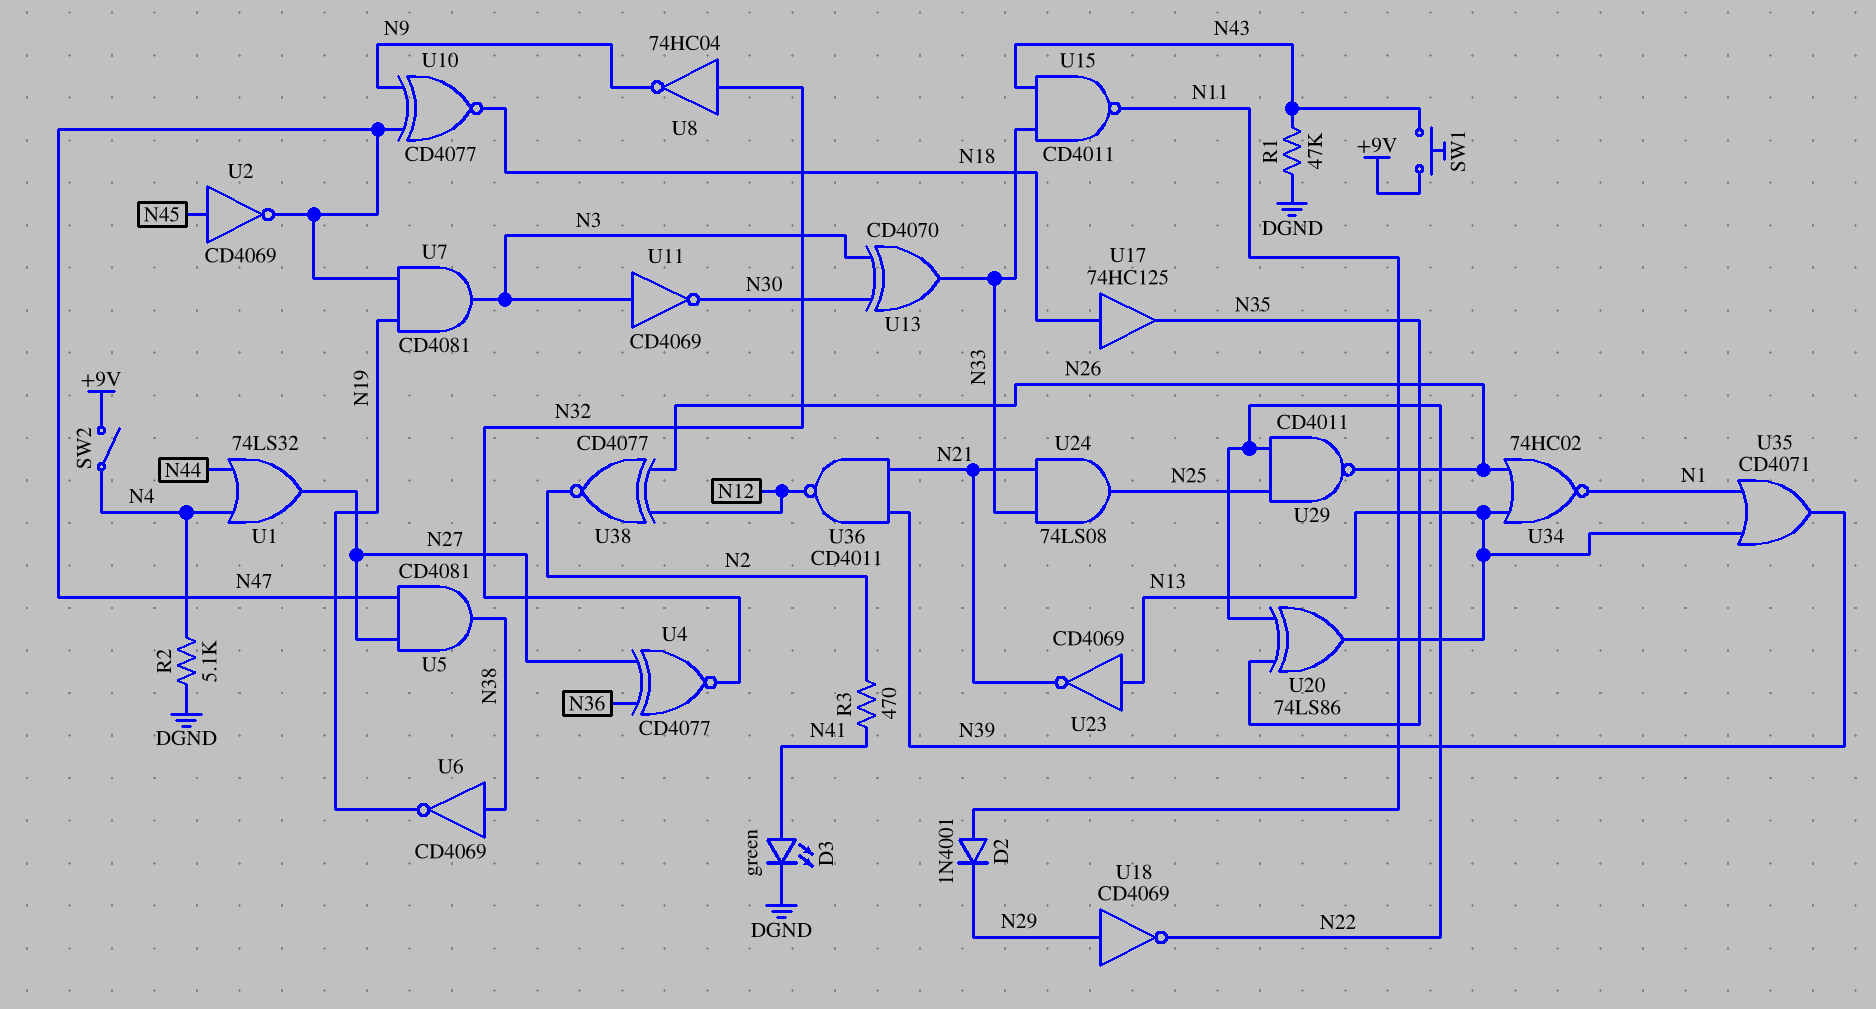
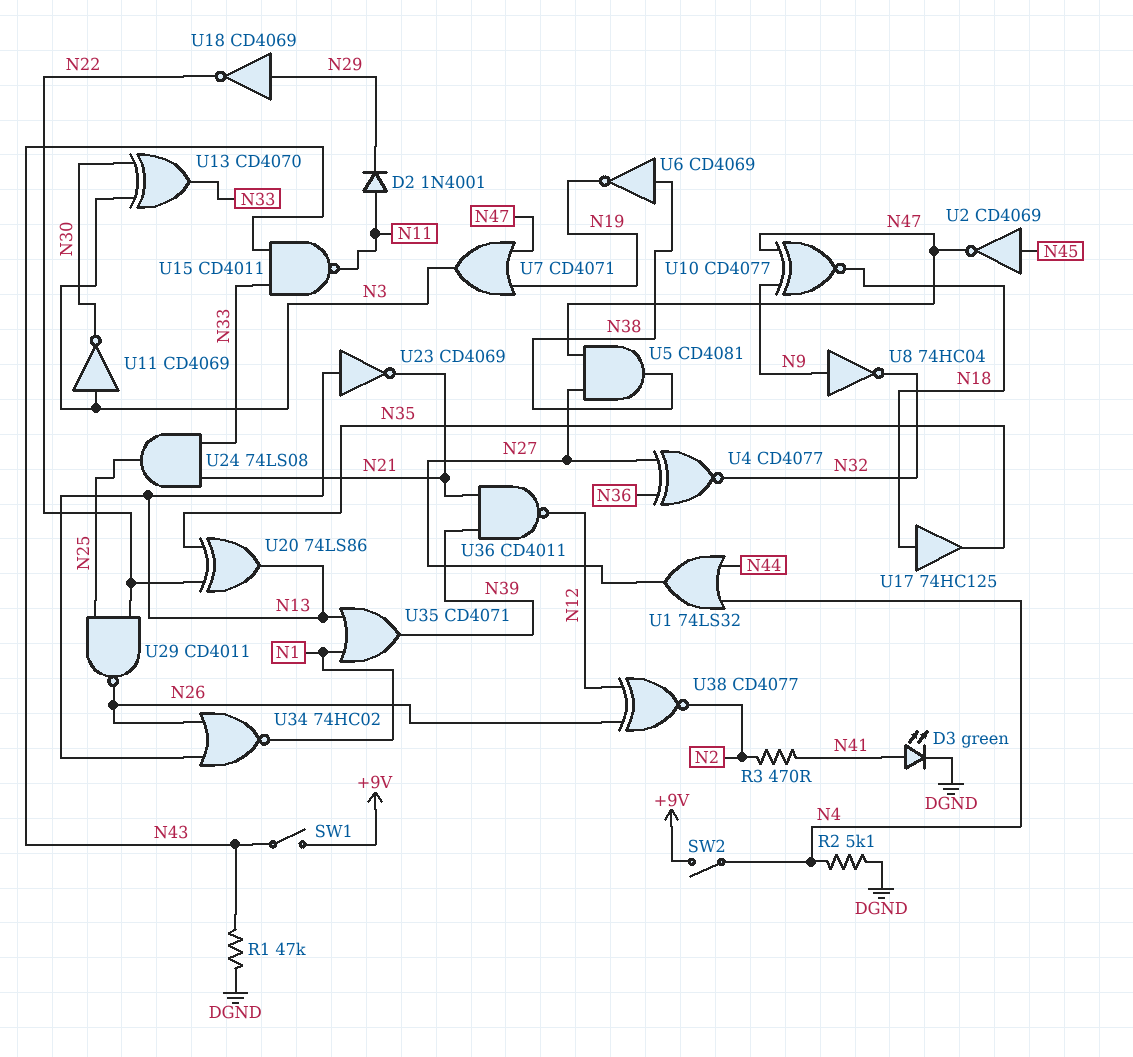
SW1: button (+9V, N43) -> switch (+9V, N43)
U7: AND CD4081 (in N19, in N47, out N3) -> OR CD4071 (in N19, in N47, out N3)
U8: NOT 74HC04 (in N32, out N9) -> NOT 74HC04 (in N9, out N32)

